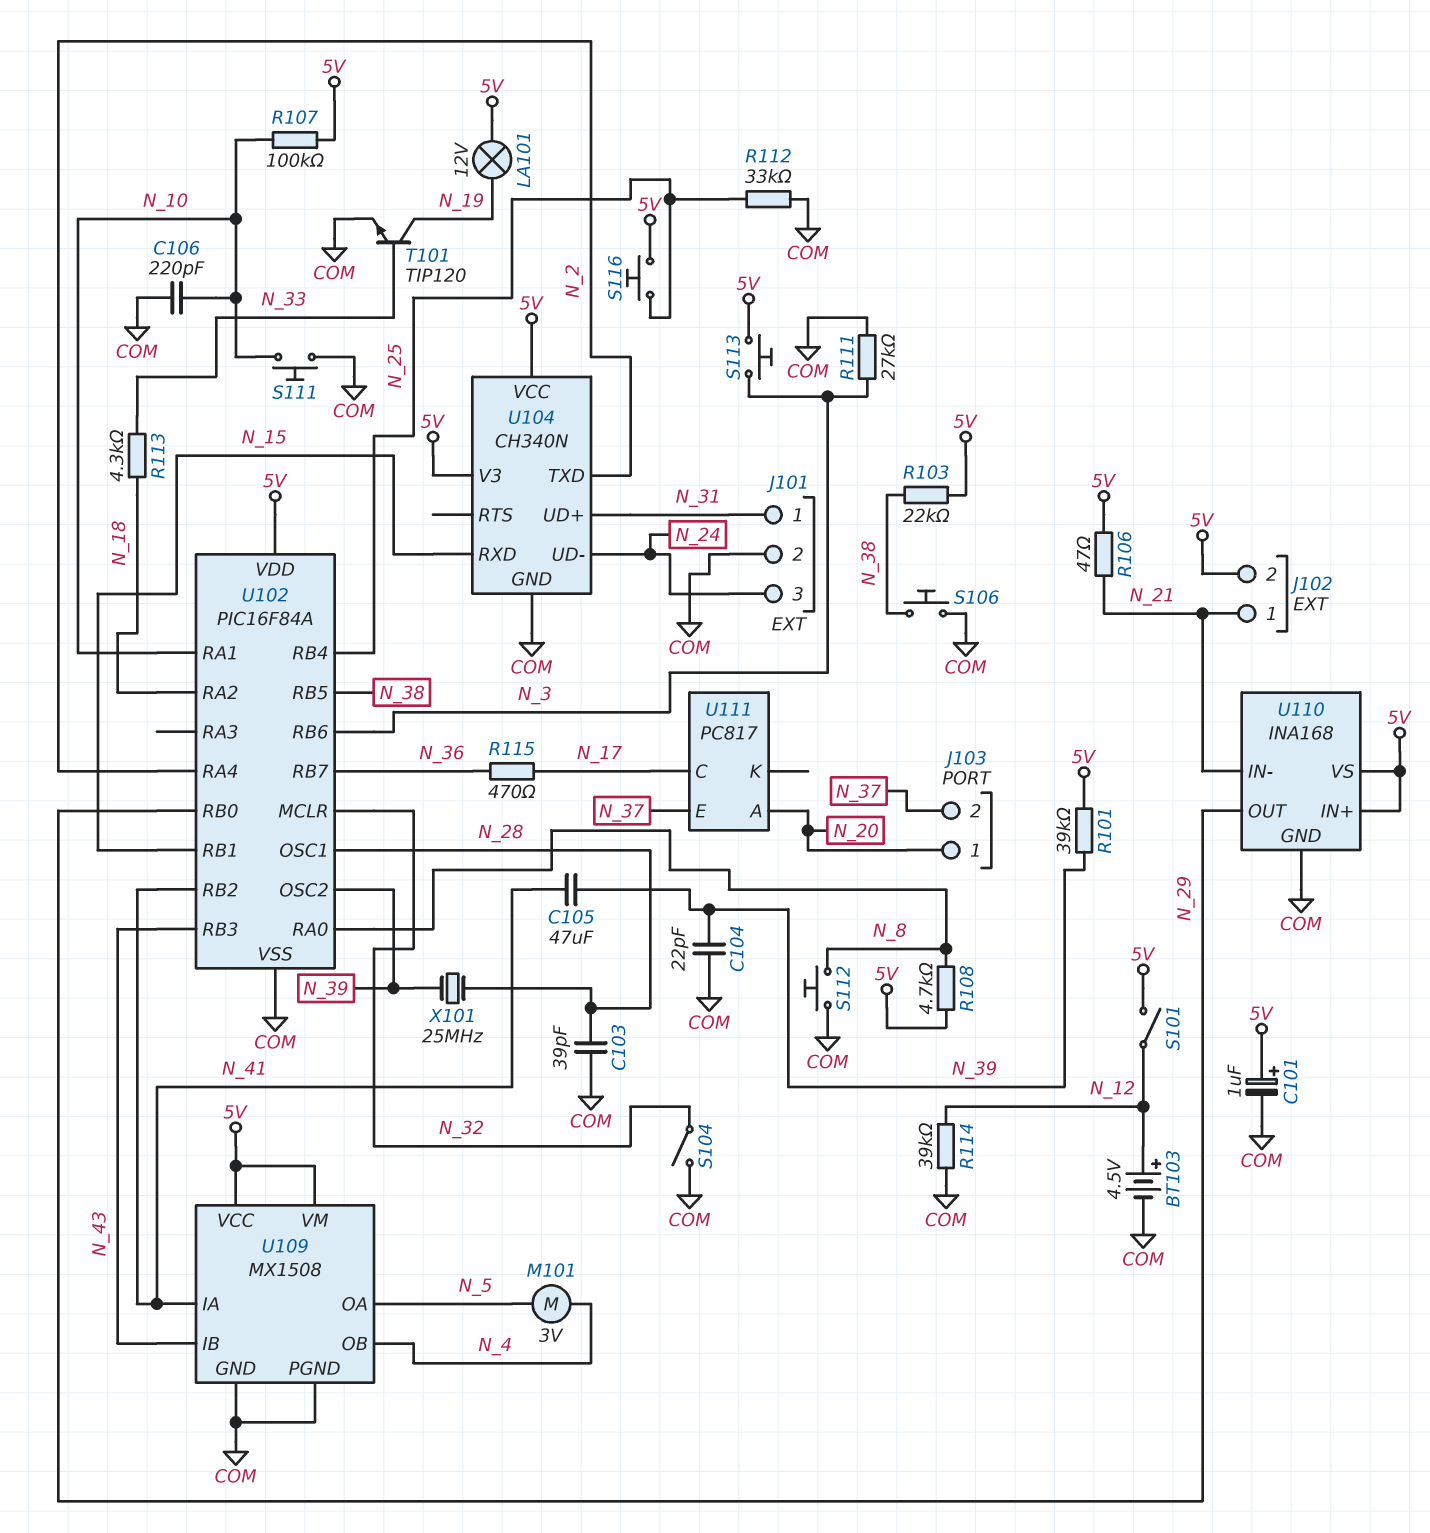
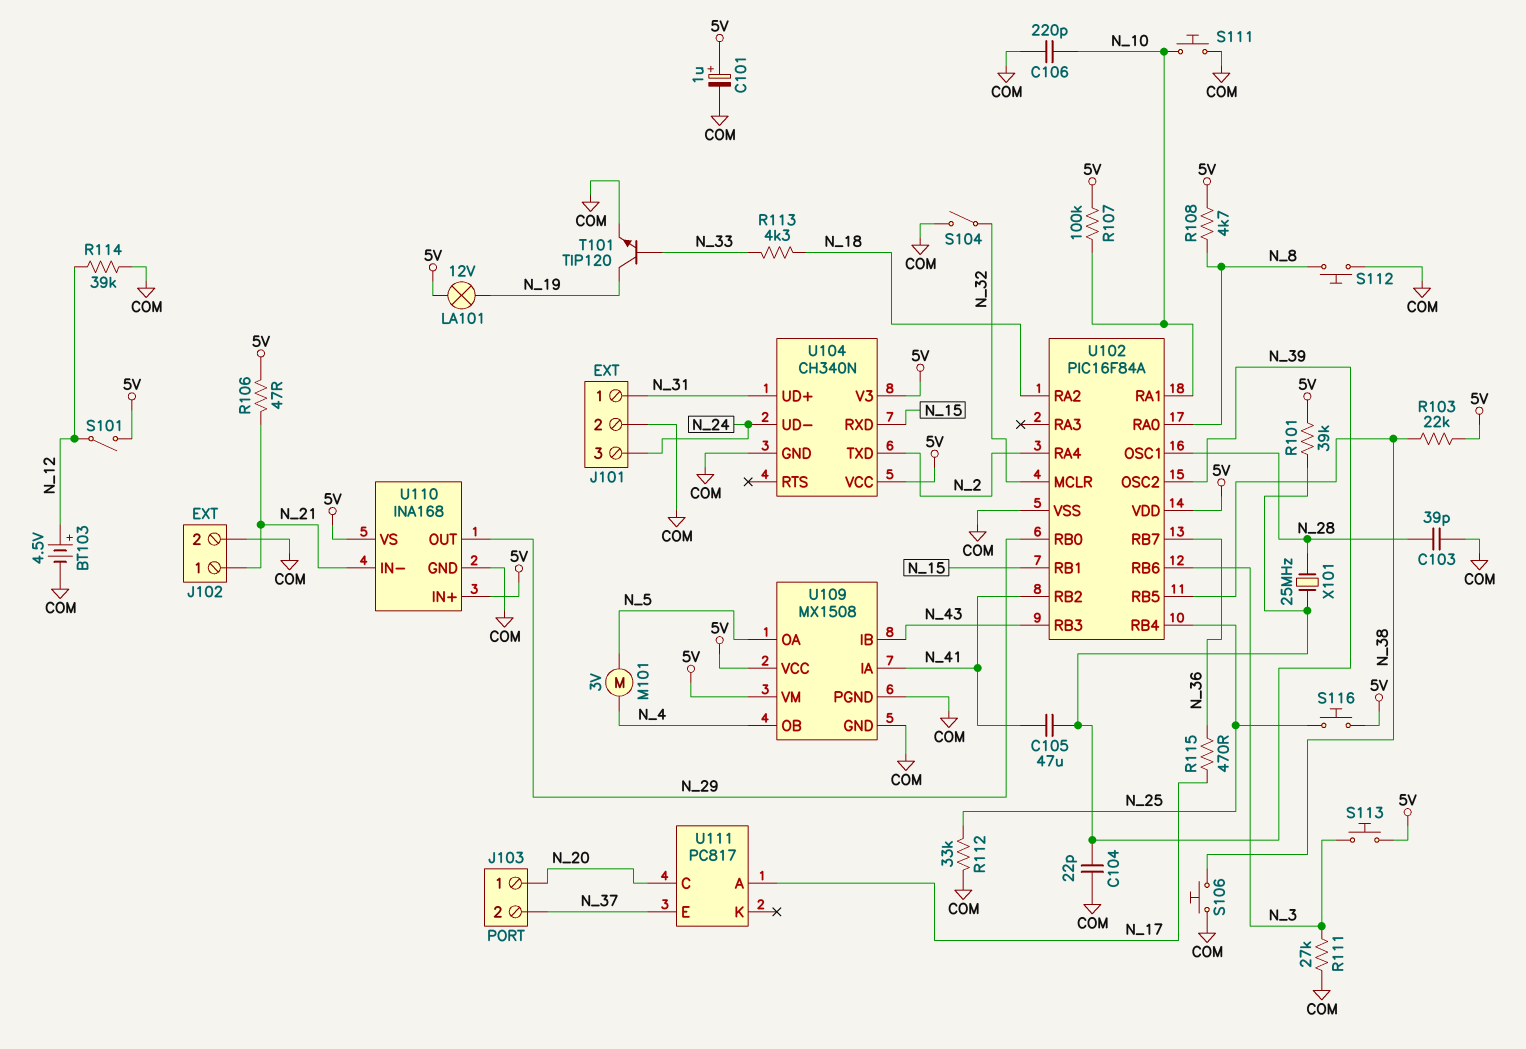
J102 pin 2: 5V -> COM
U111 pin A: N_20 -> N_17
U111 pin C: N_17 -> N_20

